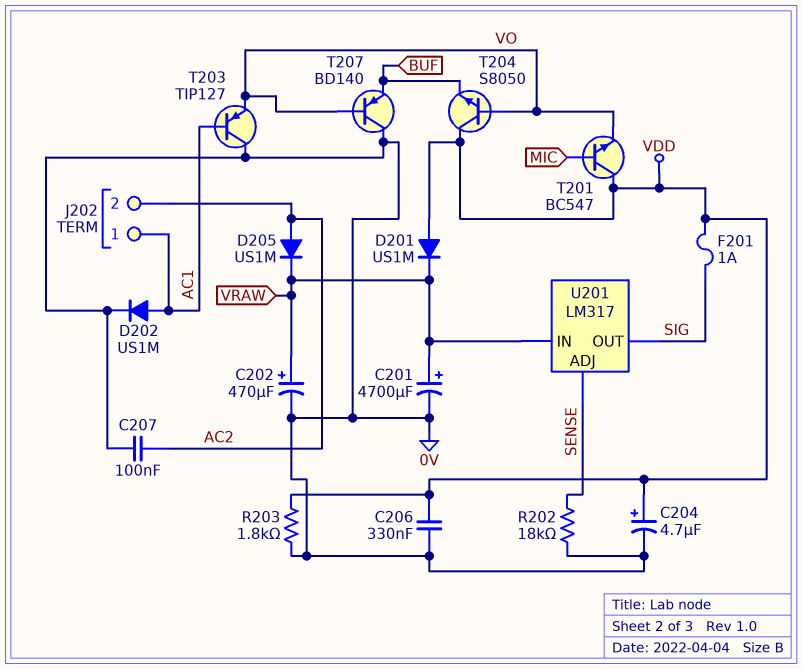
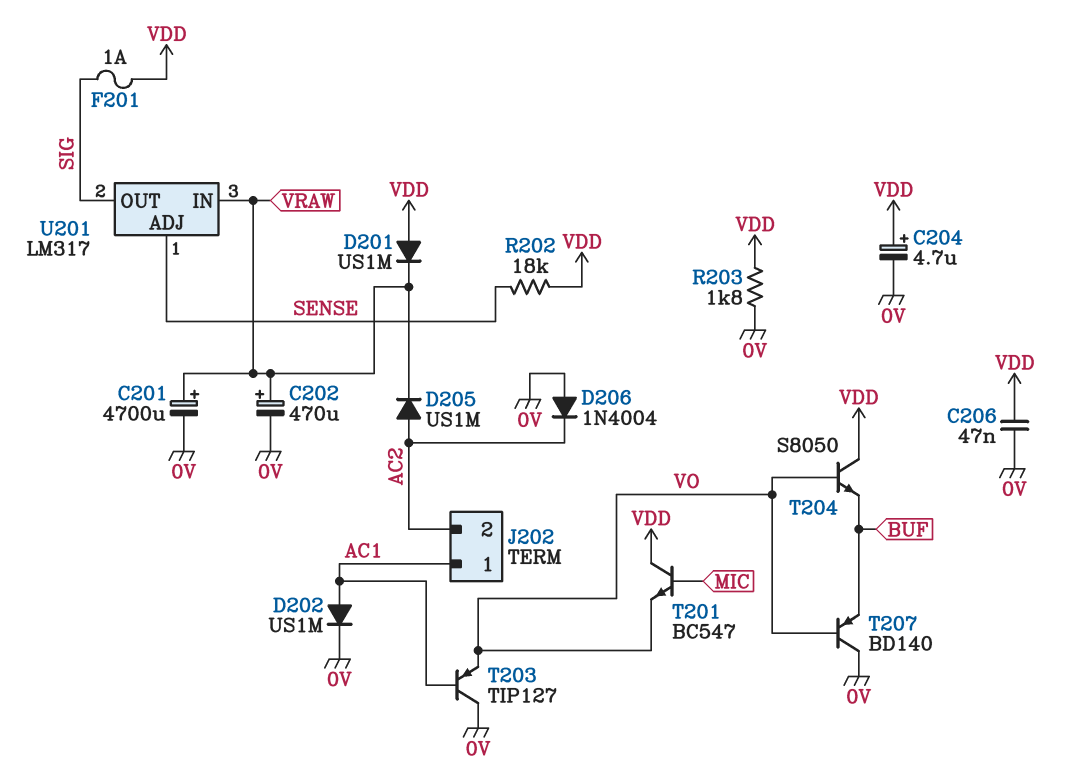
C206: 330nF (0V, VDD) -> 47nF (0V, VDD)
C207: 100nF (0V, AC2) -> none
D206: none -> diode 1N4004 (A 0V, K AC2)
R202: 18k (0V, SENSE) -> 18k (SENSE, VDD)

